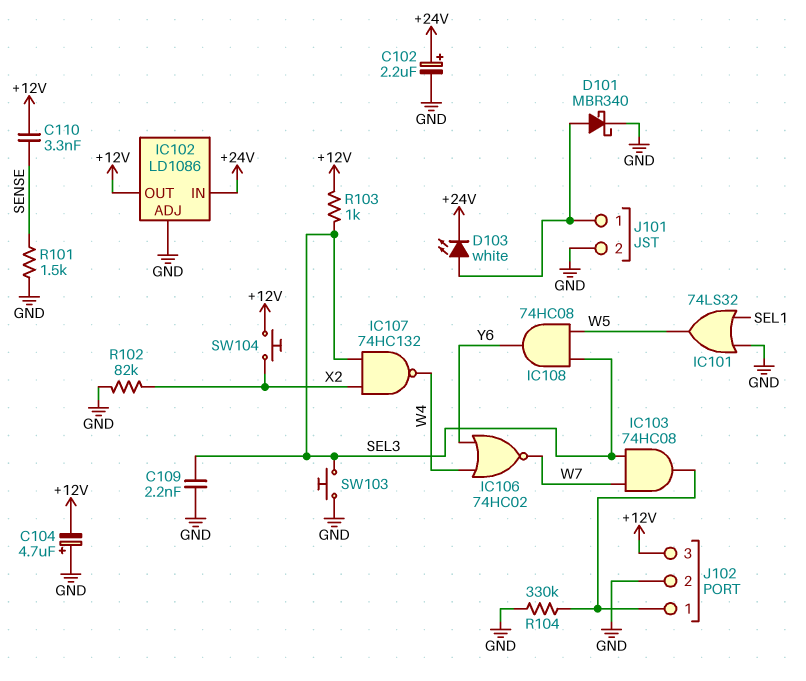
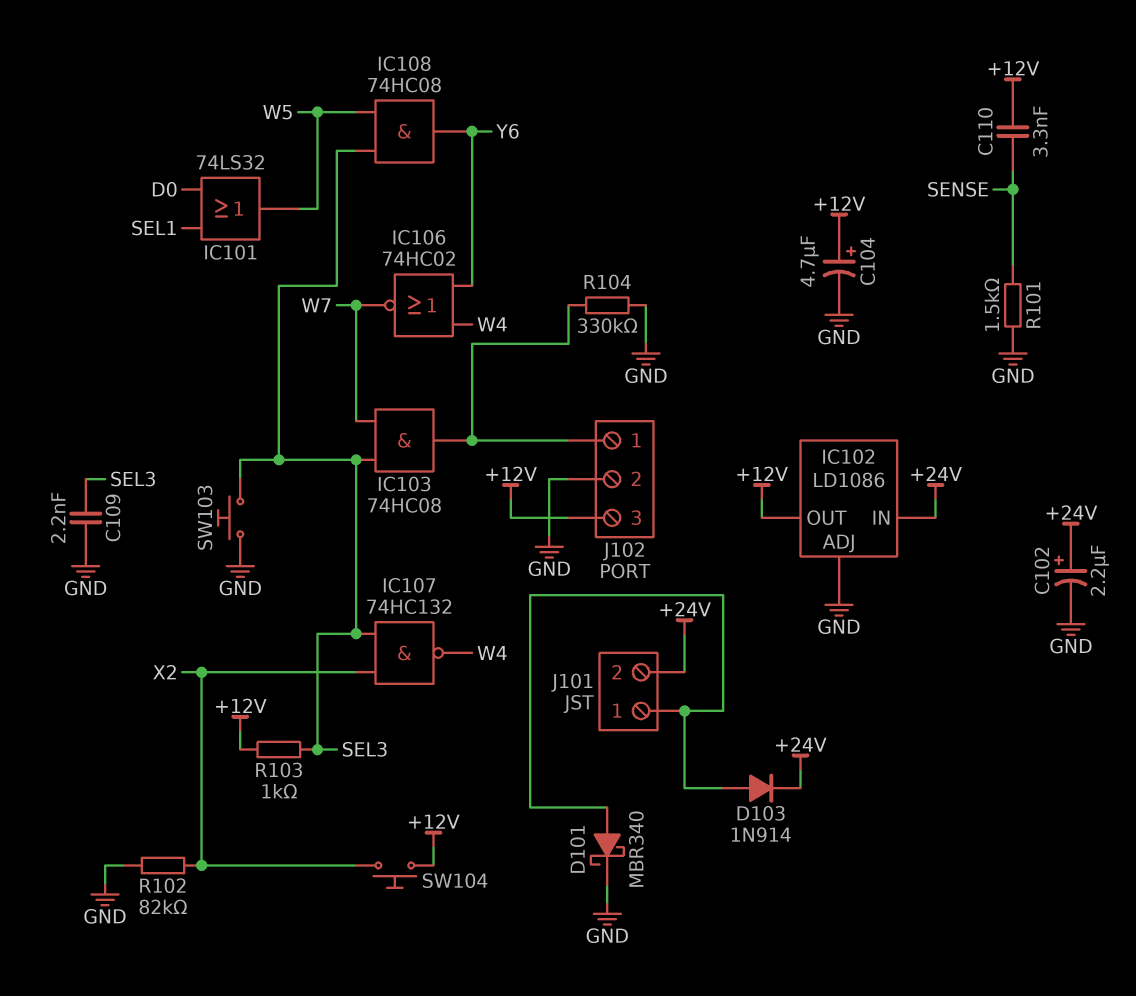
C104: 4.7uF (plus GND, minus +12V) -> 4.7uF (plus +12V, minus GND)
D103: LED white (A J101/1, K +24V) -> diode 1N914 (A J101/1, K +24V)
IC101: OR 74LS32 (in GND, in SEL1, out W5) -> OR 74LS32 (in D0, in SEL1, out W5)
J101 pin 2: GND -> +24V

